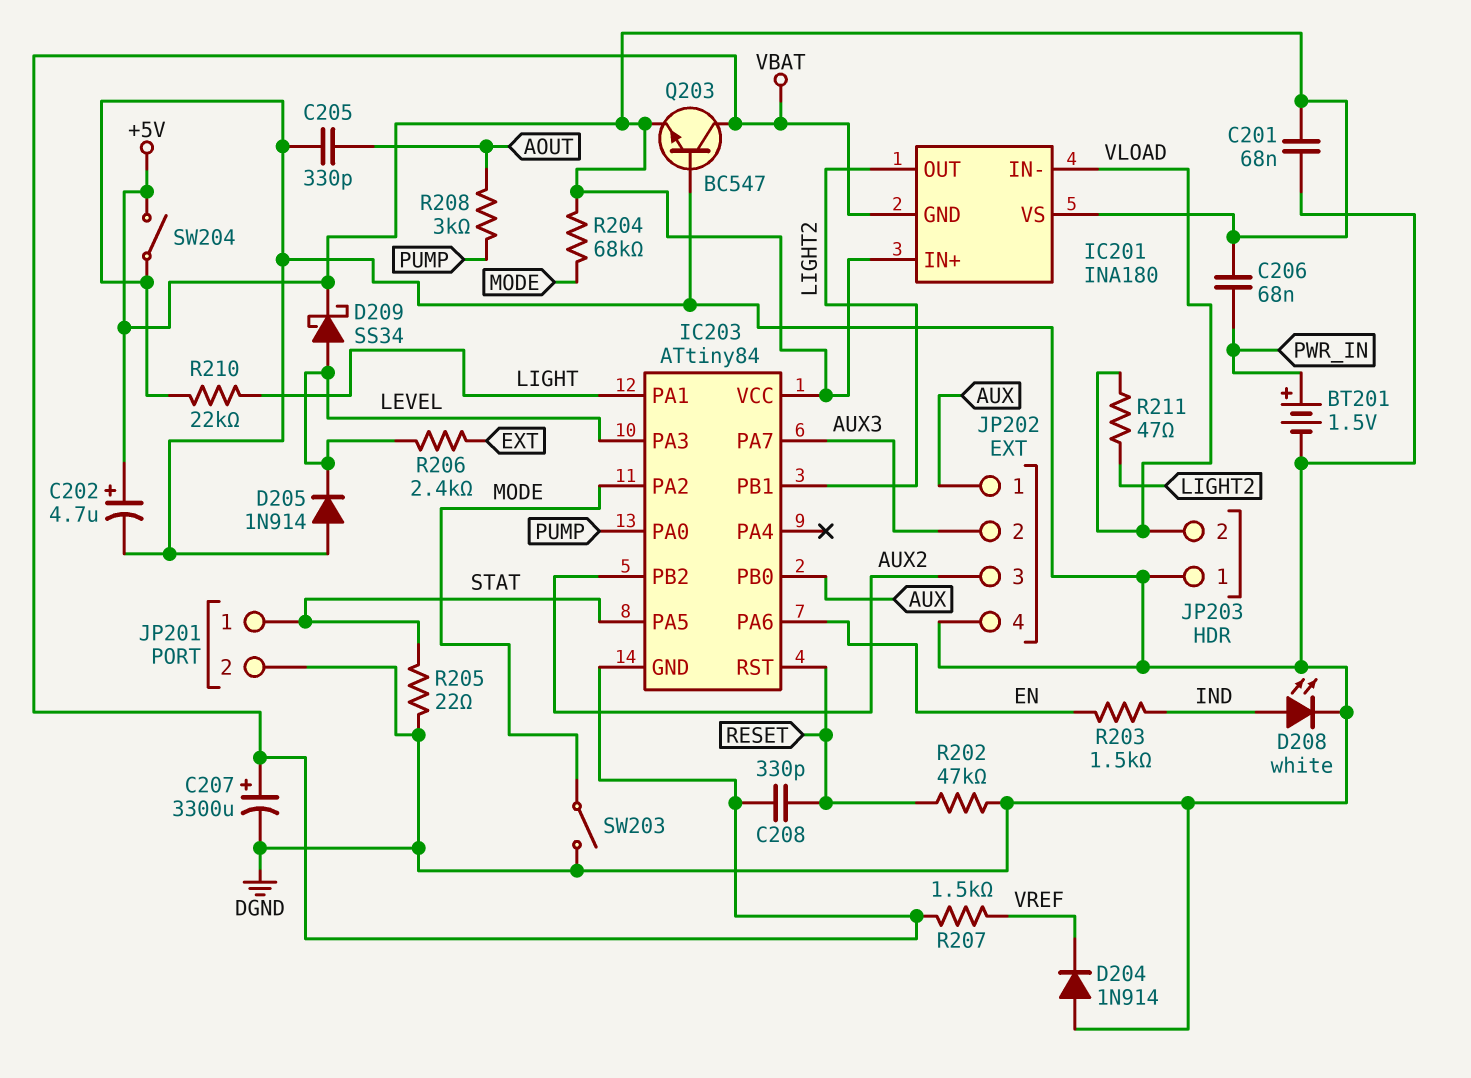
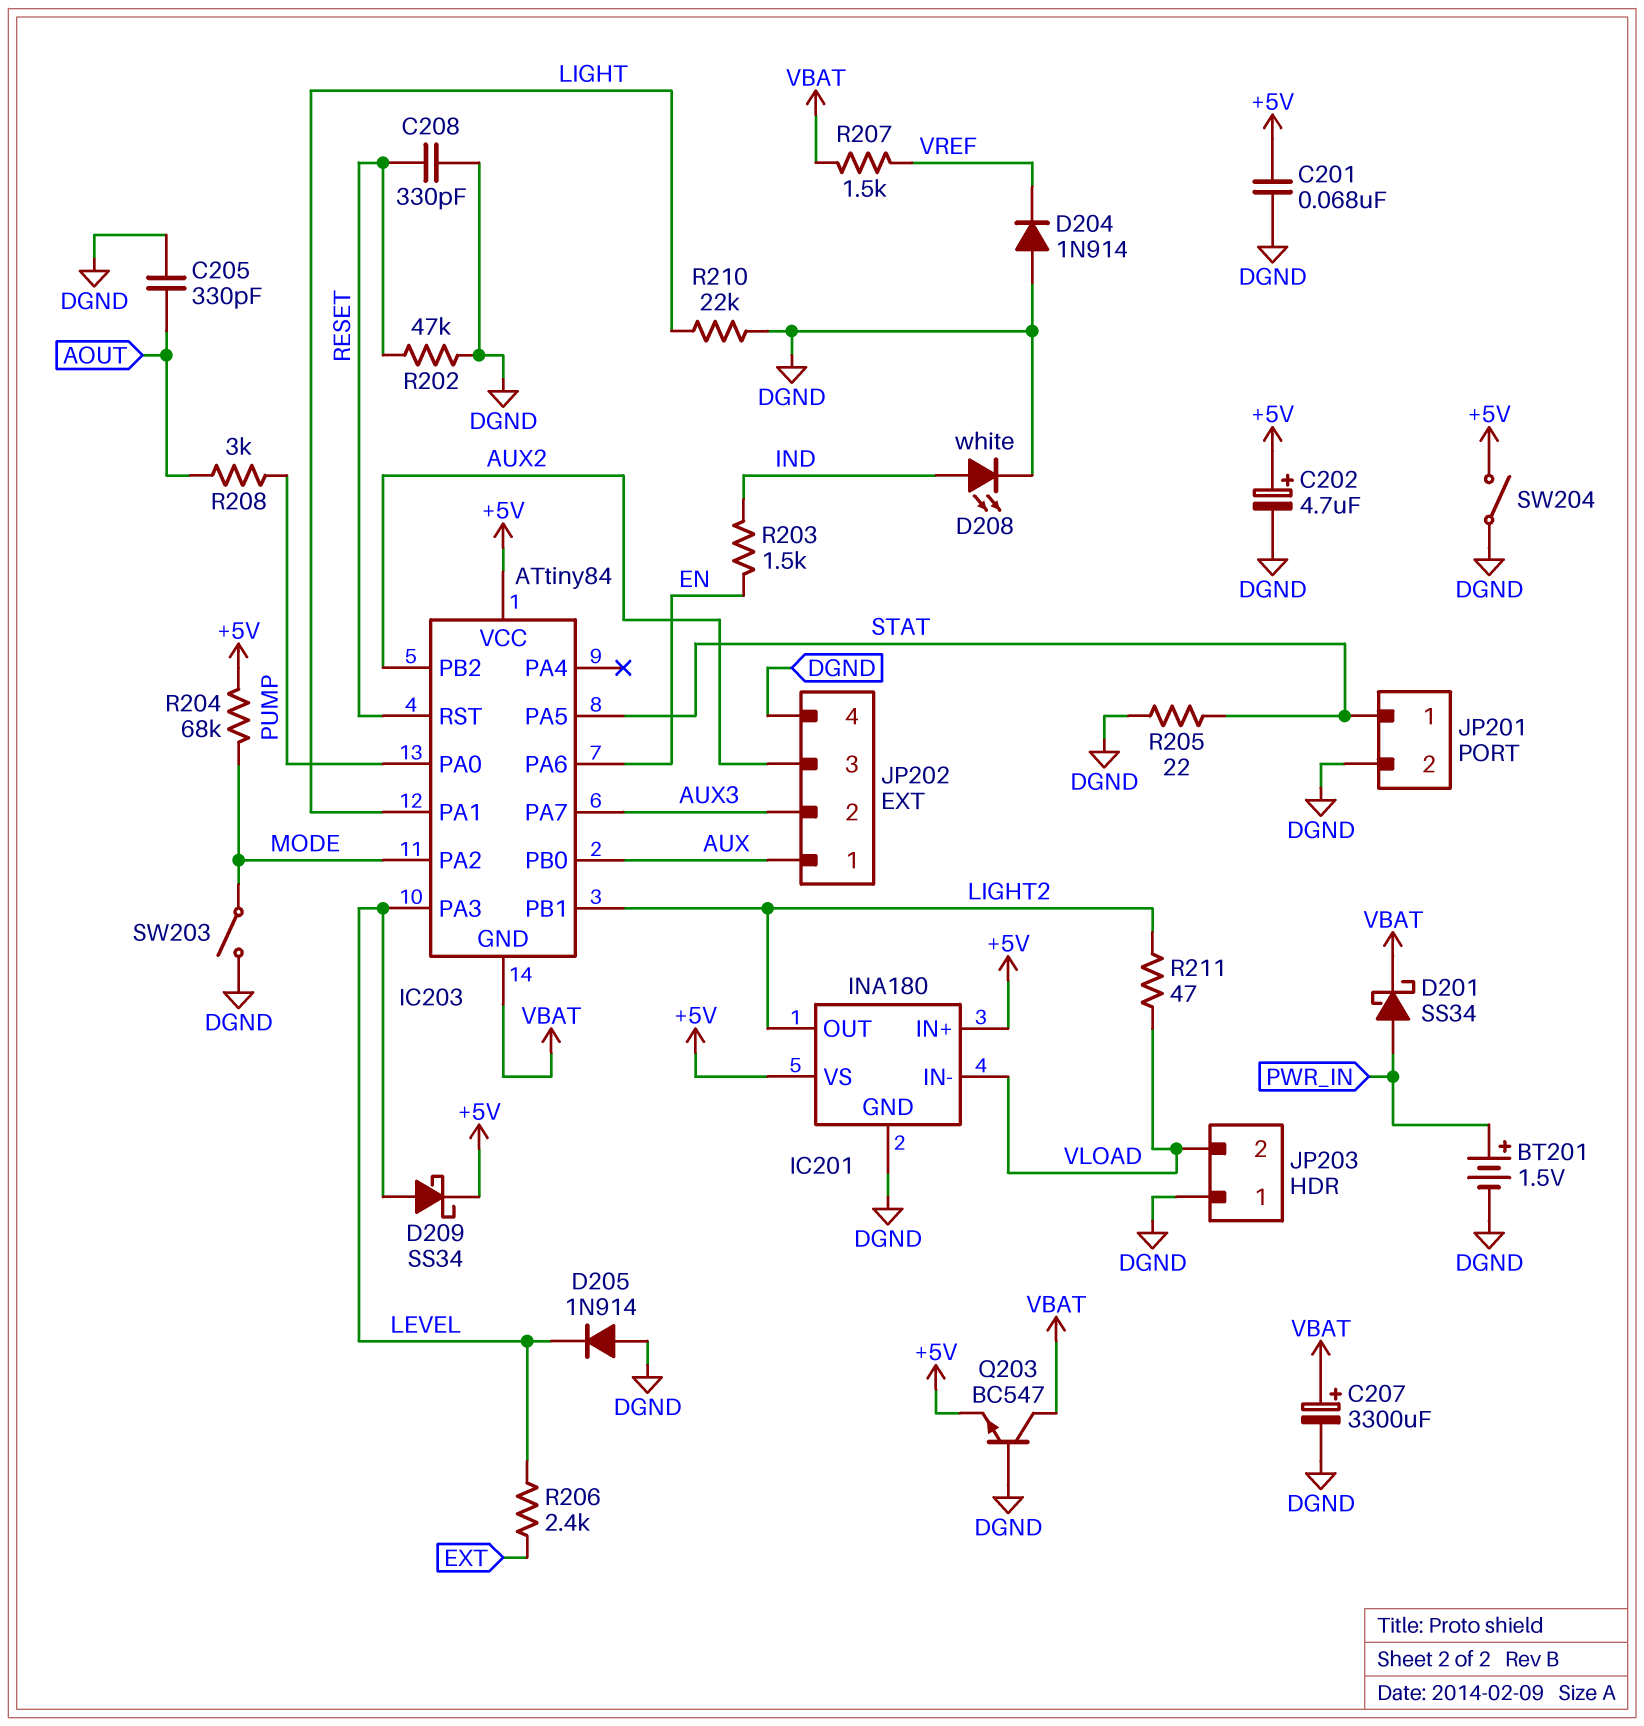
C206: 68nF (+5V, PWR_IN) -> none
C208: 330pF (RESET, VBAT) -> 330pF (DGND, RESET)
D201: none -> schottky SS34 (A PWR_IN, K VBAT)
IC201 pin GND: VBAT -> DGND

